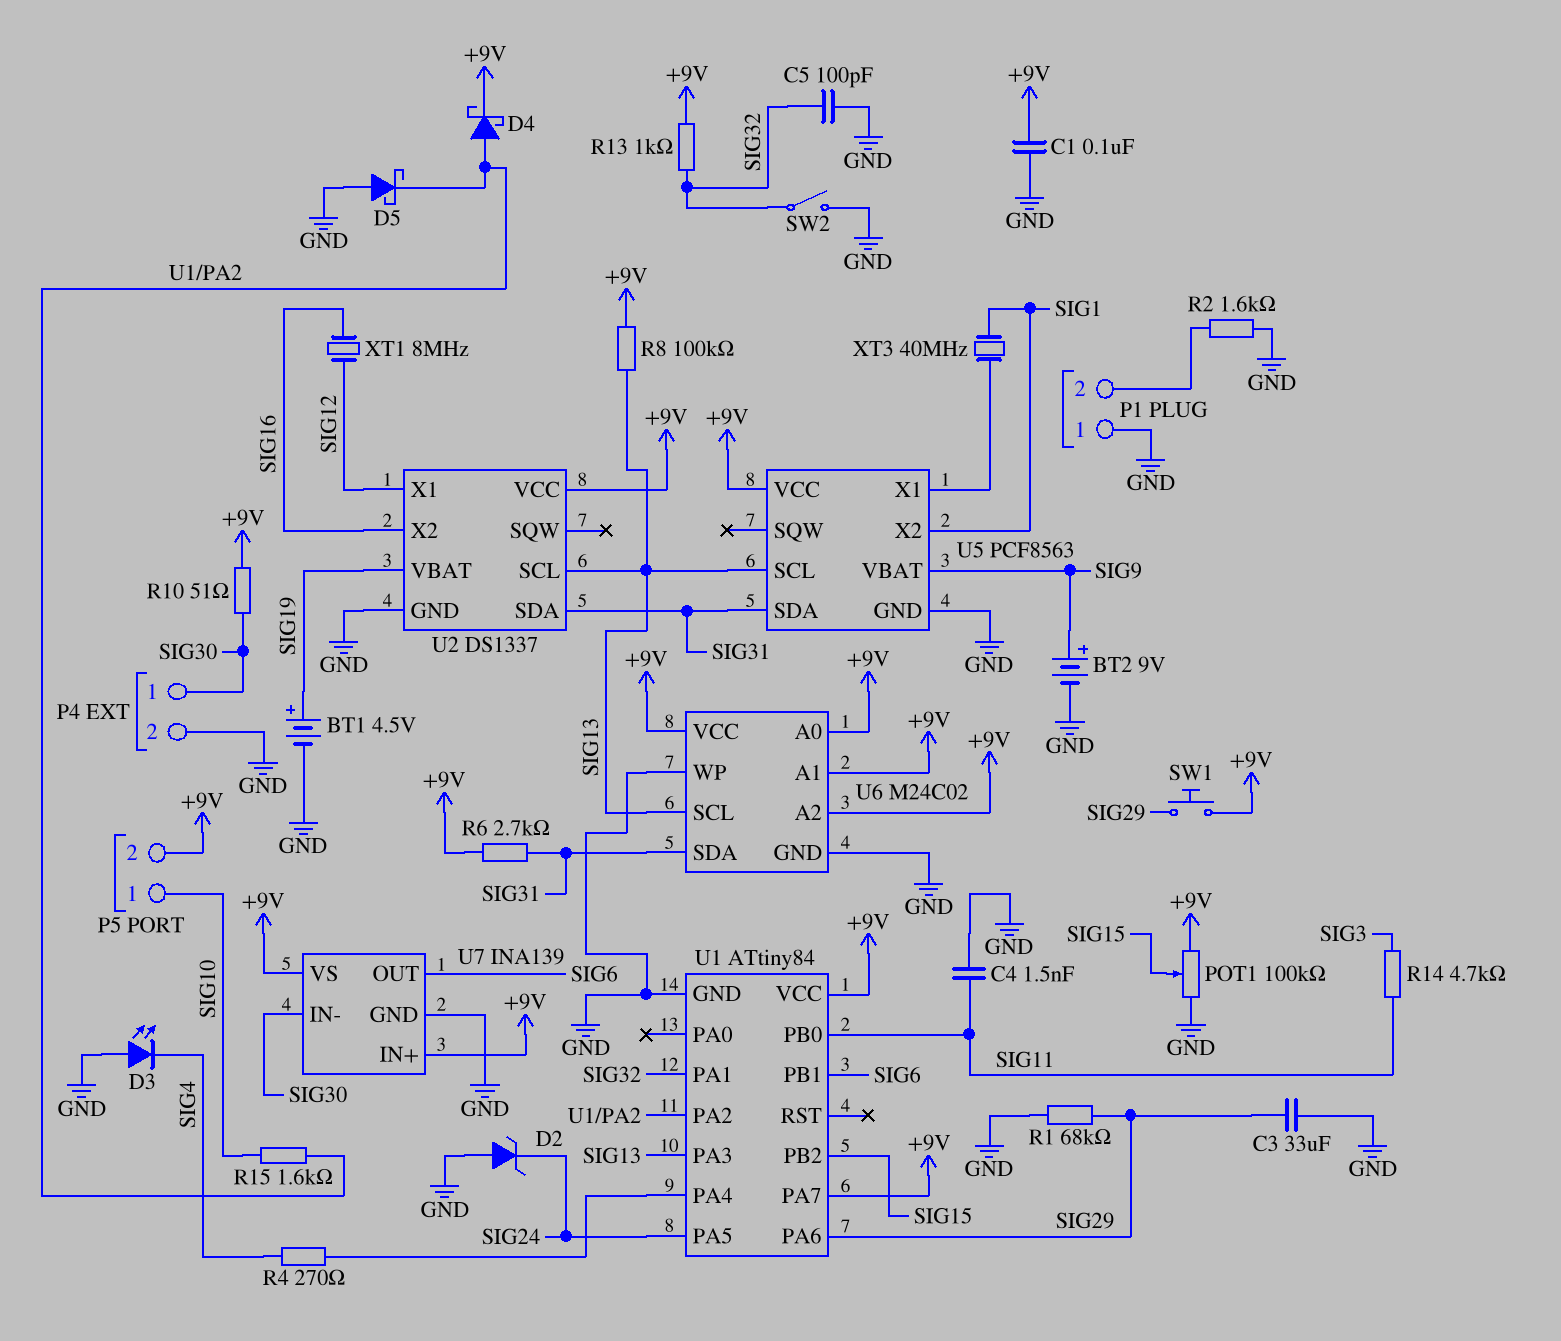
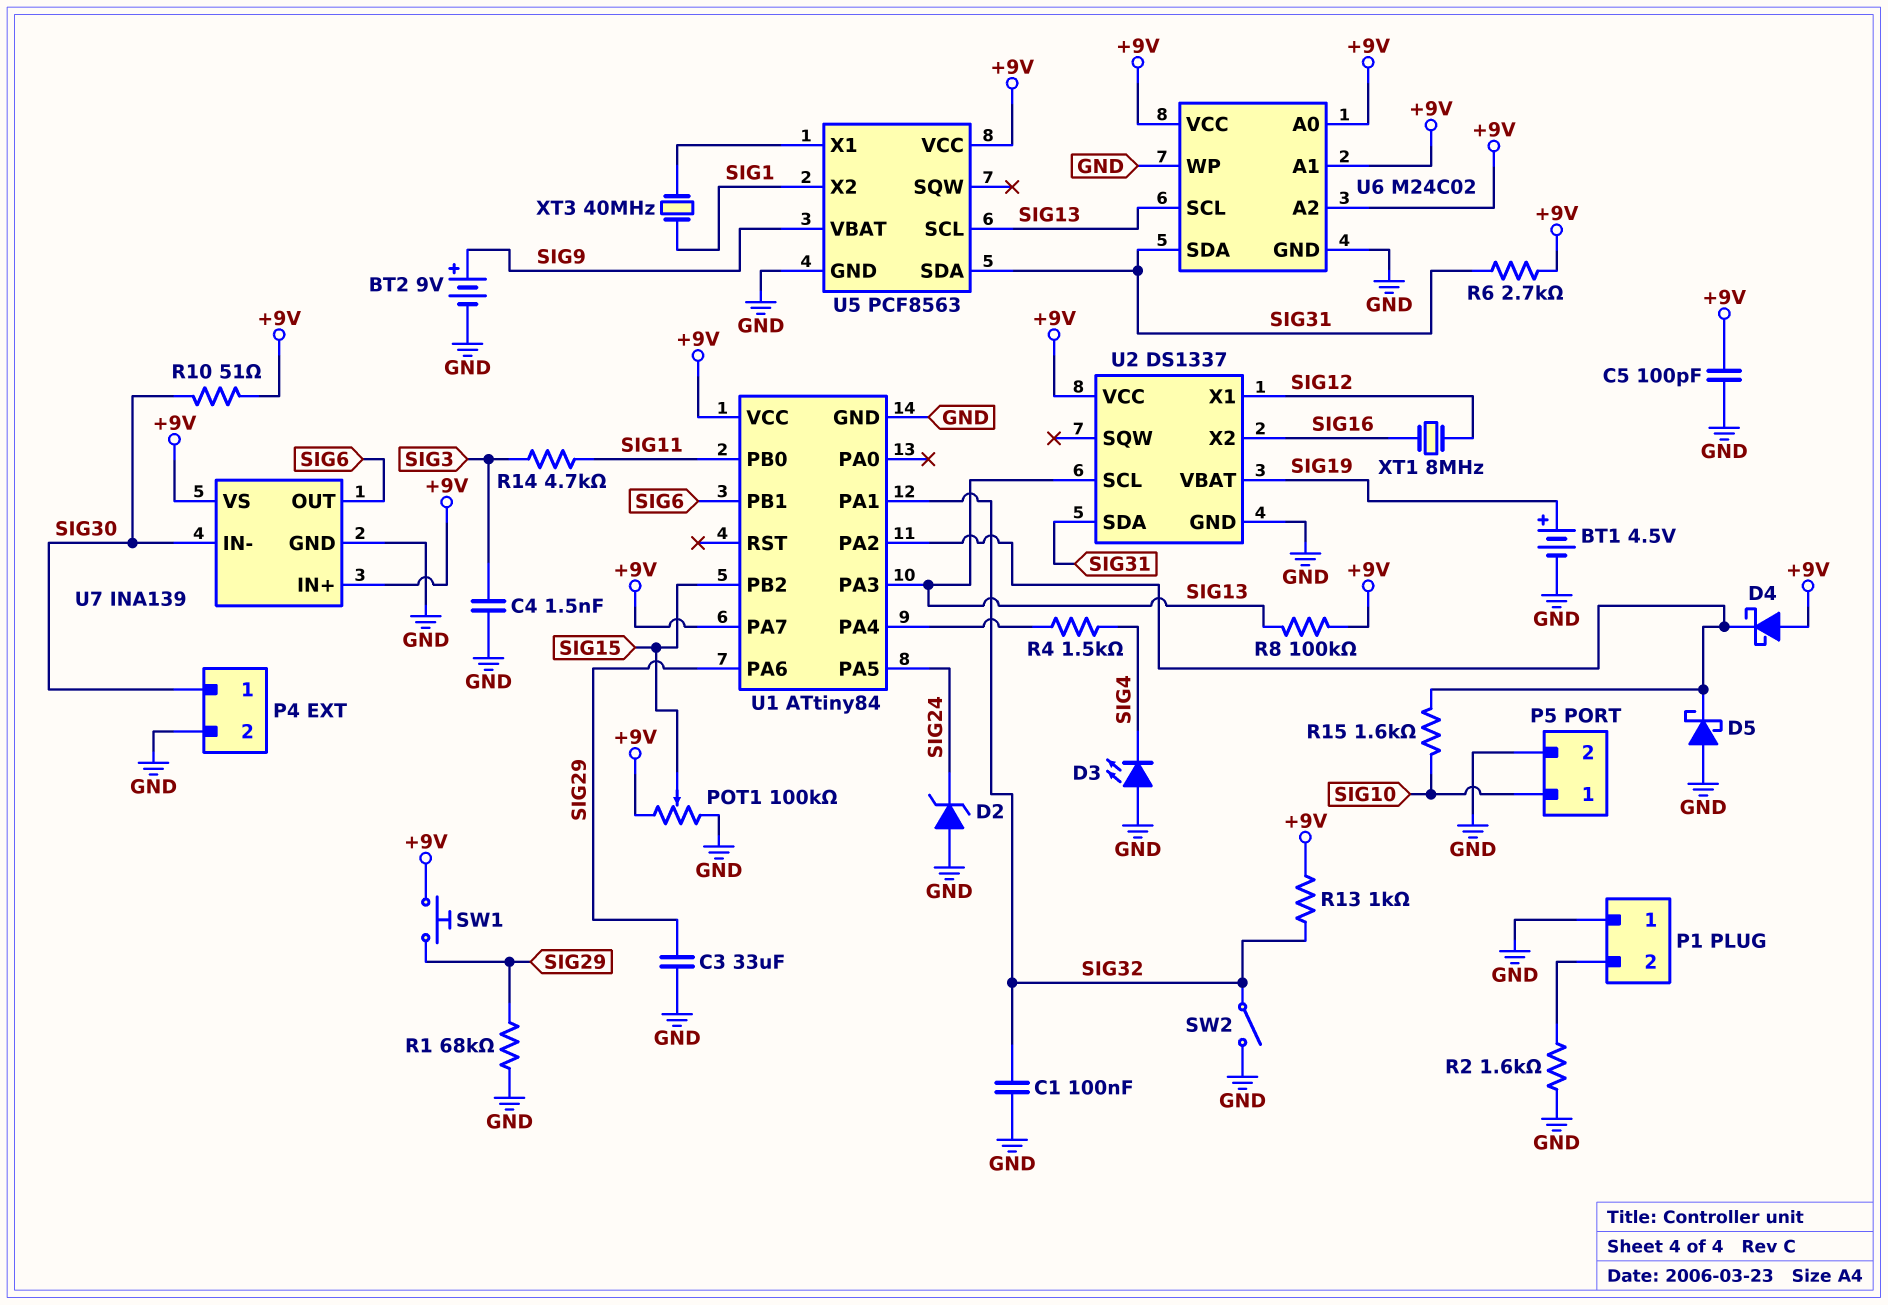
C1: 100nF (+9V, GND) -> 100nF (GND, SIG32)
C4: 1.5nF (GND, SIG11) -> 1.5nF (GND, SIG3)
C5: 100pF (GND, SIG32) -> 100pF (+9V, GND)
D4: schottky (A U1/PA2, K +9V) -> schottky (A +9V, K U1/PA2)
P5 pin 2: +9V -> GND
R4: 270 (SIG4, U1/PA4) -> 1.5k (SIG4, U1/PA4)

